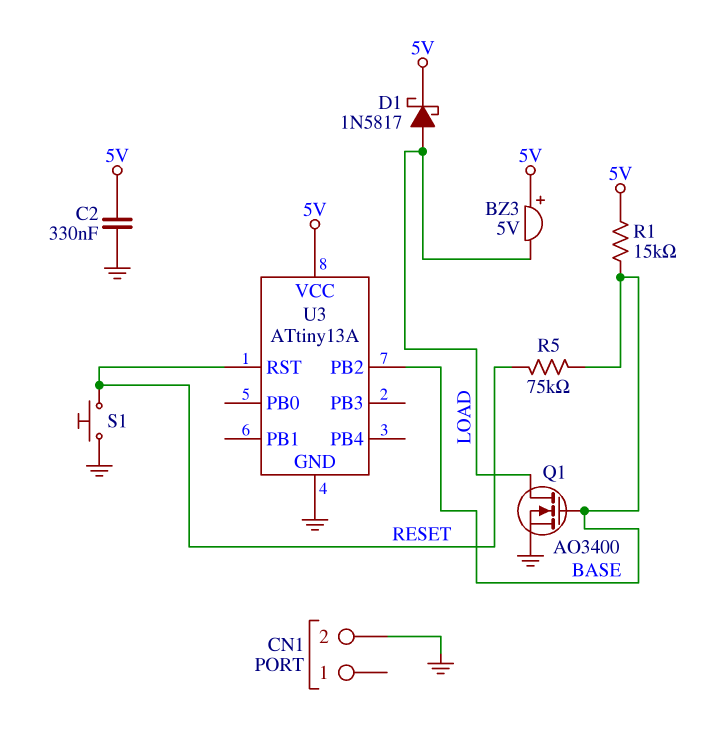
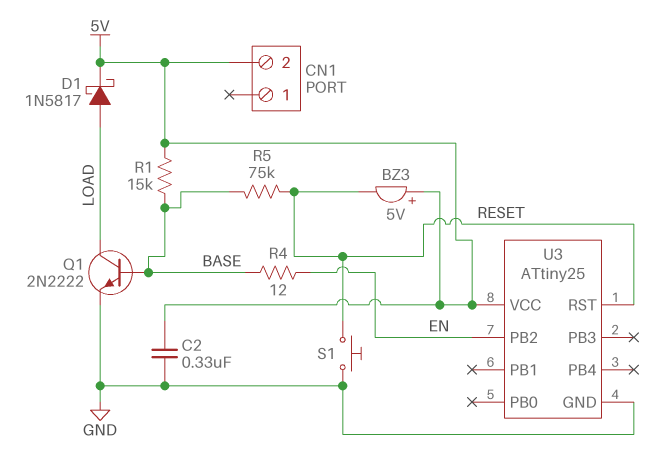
BZ3: buzzer 5V (plus 5V, minus LOAD) -> buzzer 5V (plus 5V, minus RESET)
CN1 pin 2: GND -> 5V
Q1: NMOS AO3400 (G BASE, D LOAD, S GND) -> NPN 2N2222 (B BASE, C LOAD, E GND)
R4: none -> 12 (BASE, EN)
U3: ATtiny13A -> ATtiny25
U3 pin PB2: BASE -> EN

